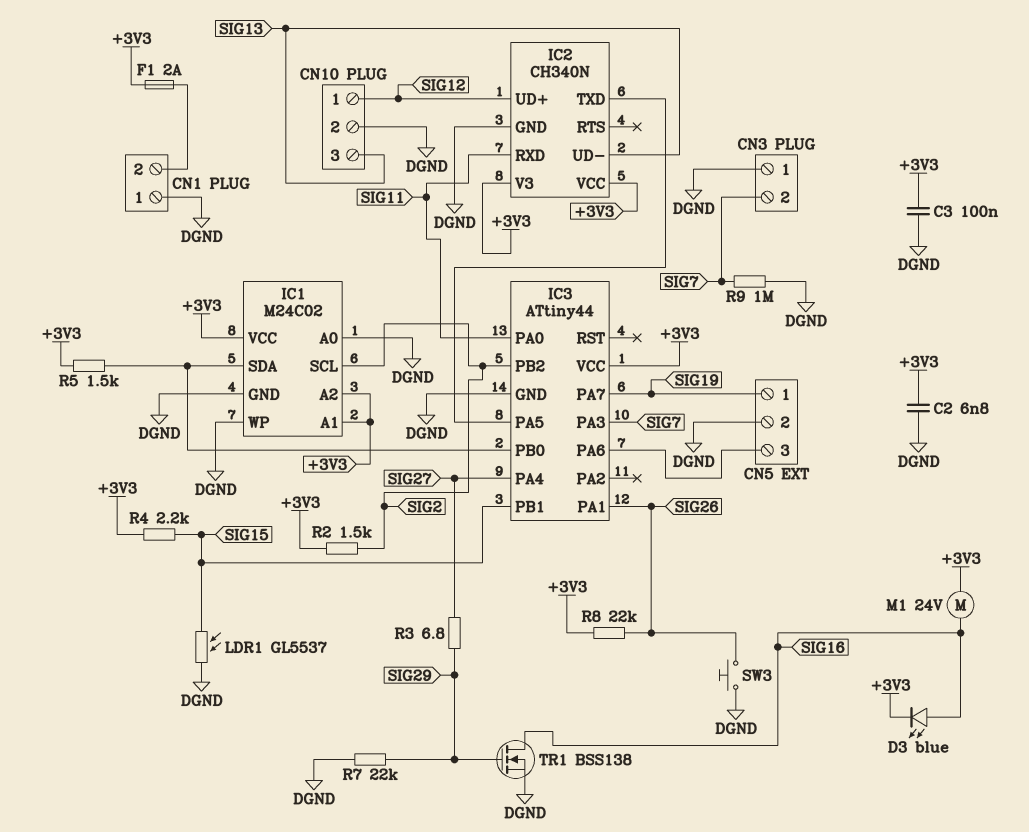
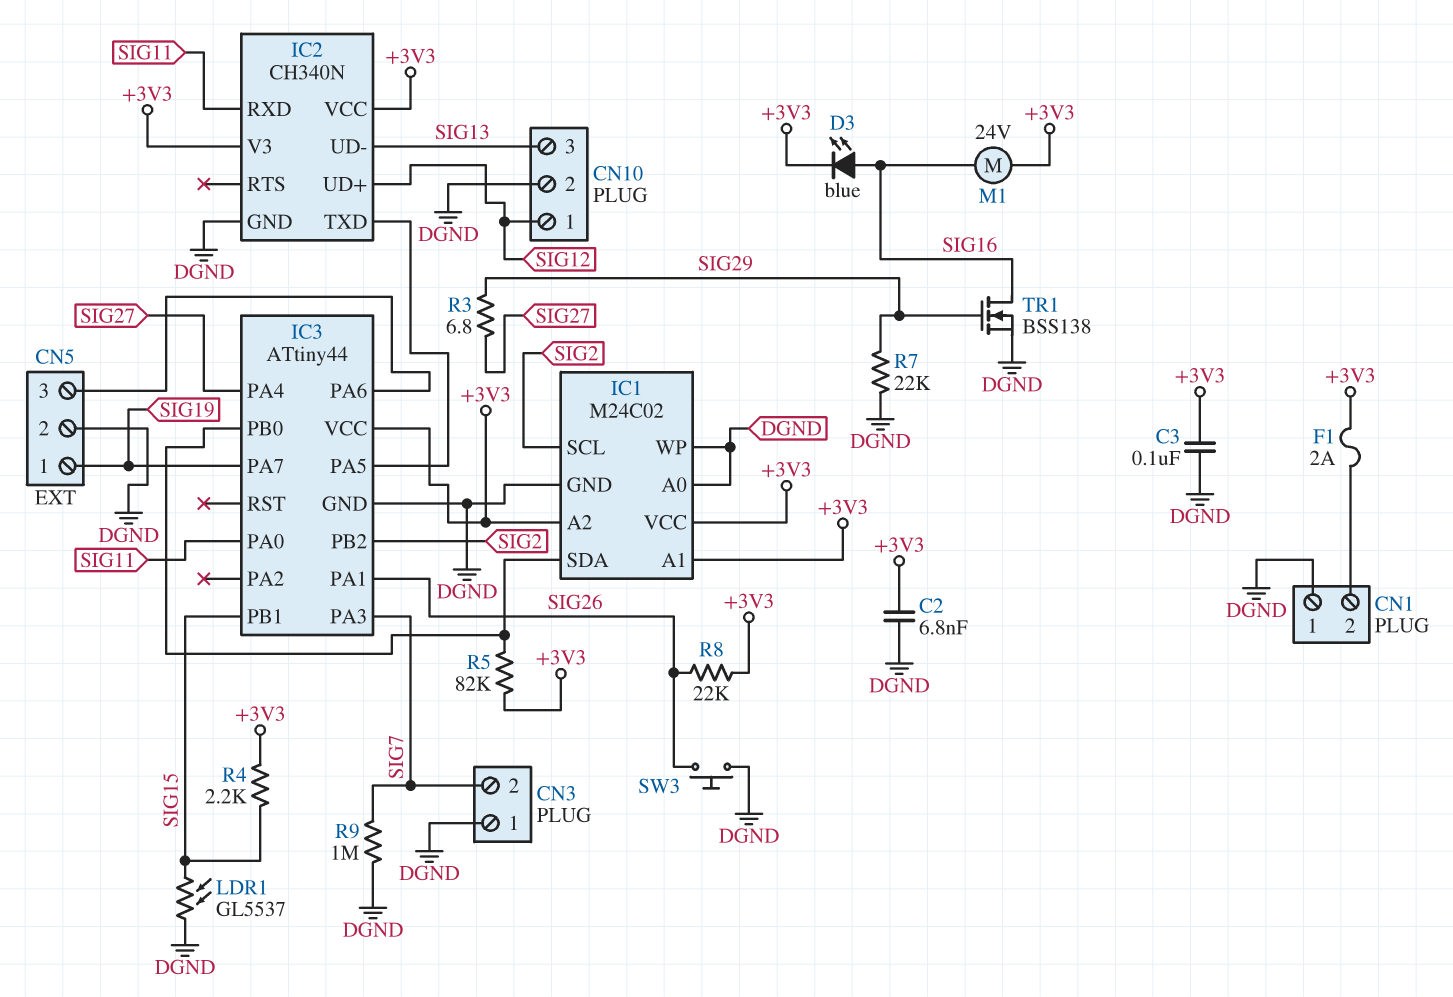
R2: 1.5k (+3V3, SIG2) -> none
R5: 1.5k (+3V3, IC1/SDA) -> 82k (+3V3, IC1/SDA)

